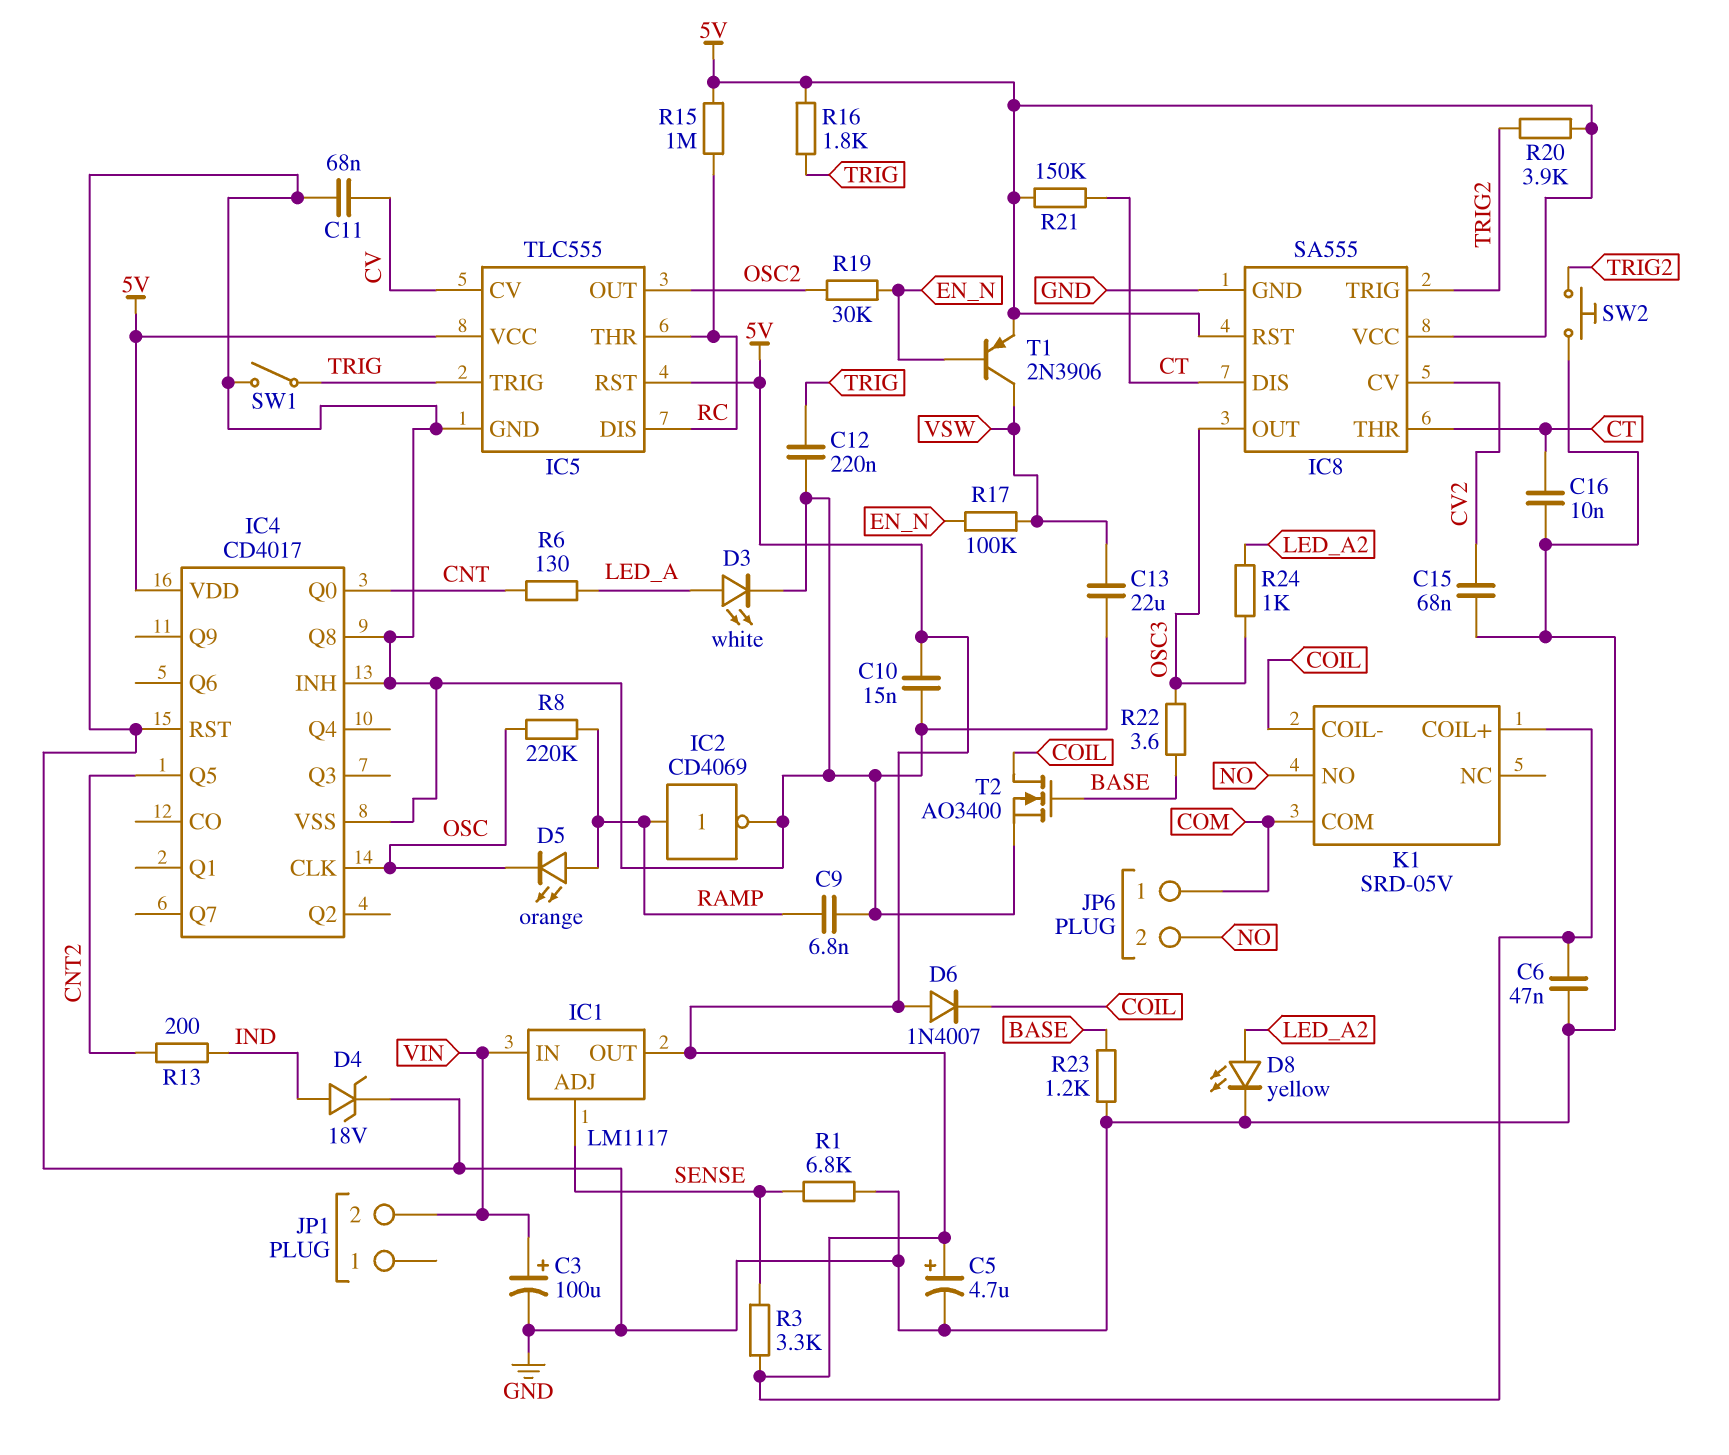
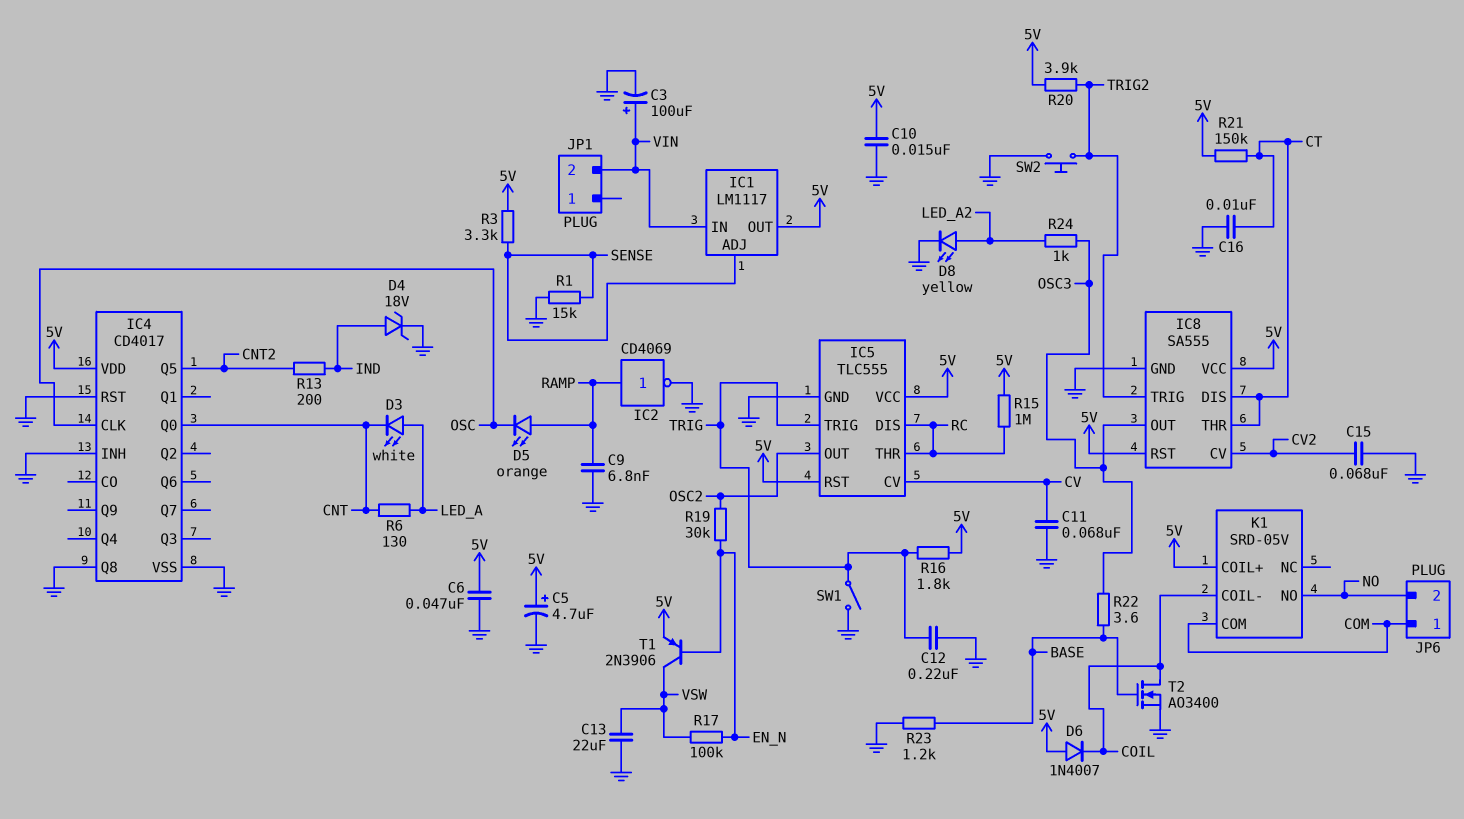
D3: LED white (A LED_A, K GND) -> LED white (A LED_A, K CNT)
R1: 6.8k (GND, SENSE) -> 15k (GND, SENSE)
R8: 220k (OSC, RAMP) -> none

